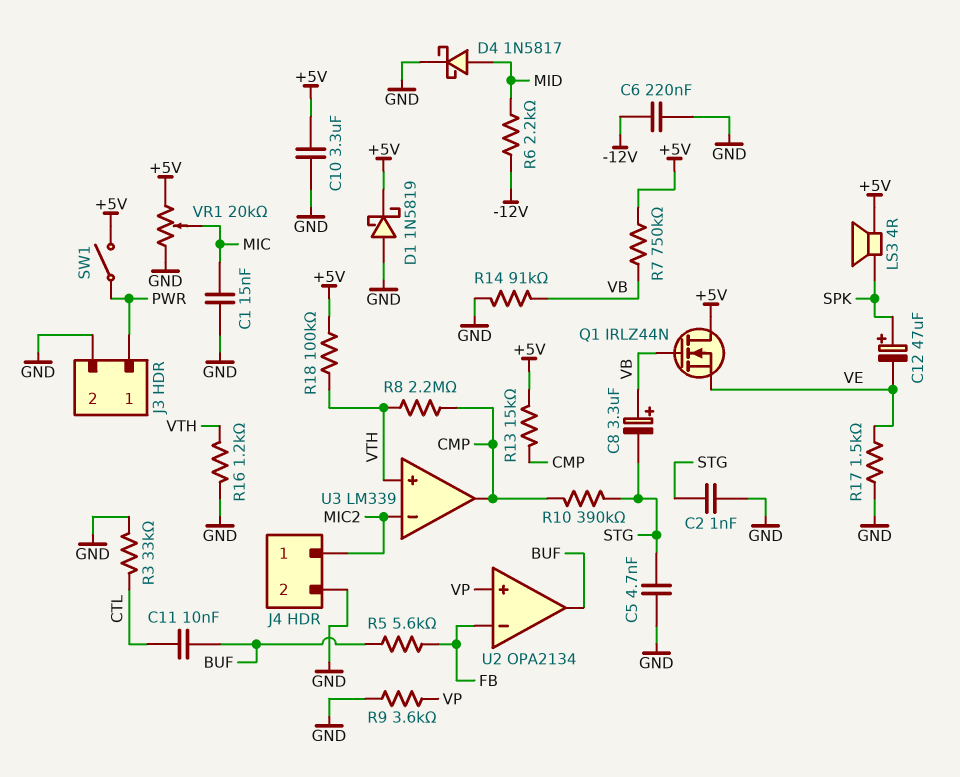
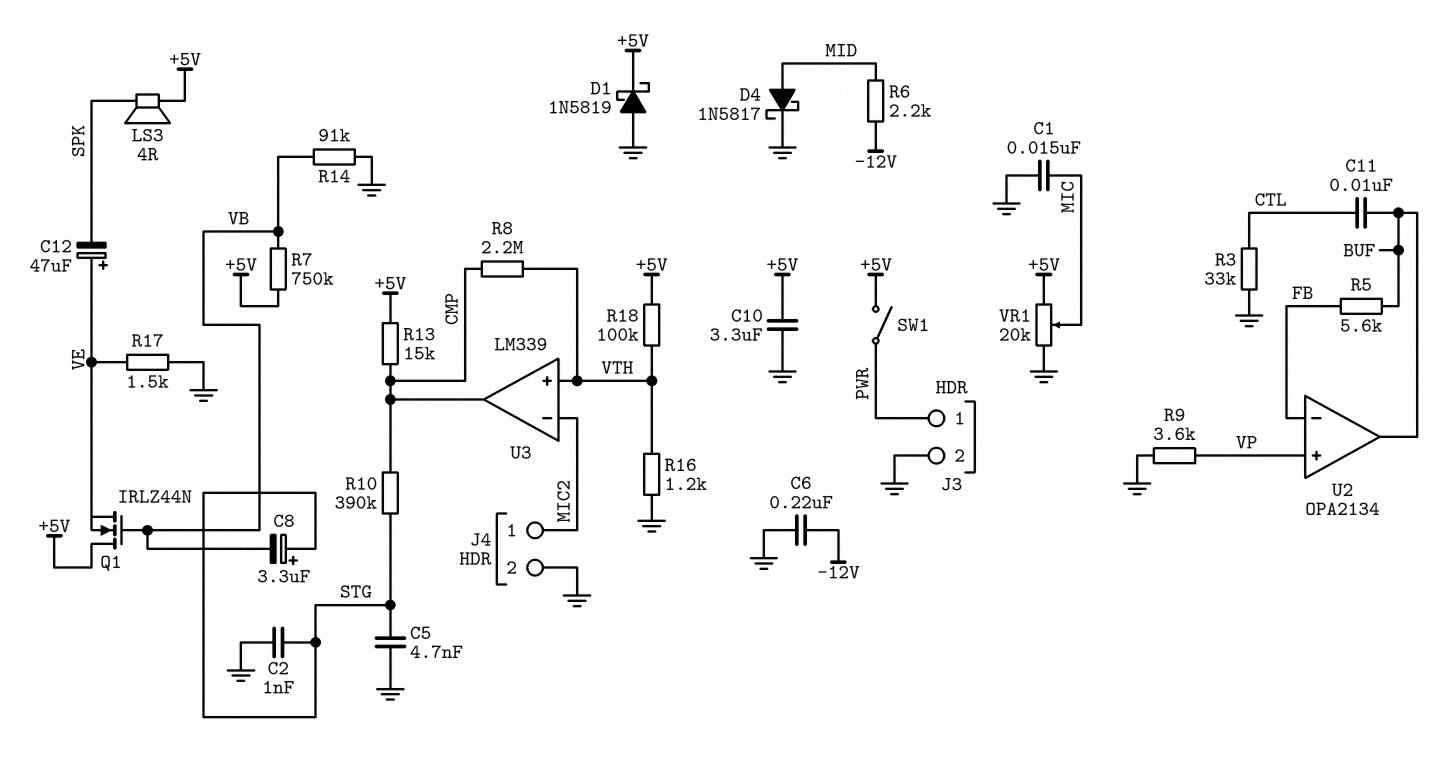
C8: 3.3uF (plus VB, minus STG) -> 3.3uF (plus STG, minus VB)
C12: 47uF (plus SPK, minus VE) -> 47uF (plus VE, minus SPK)

